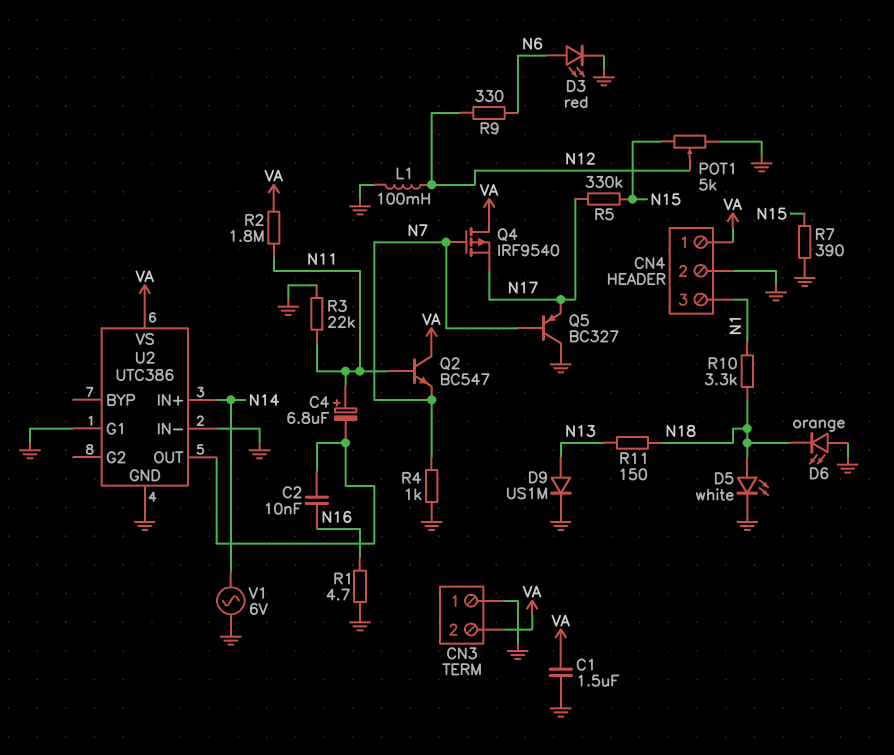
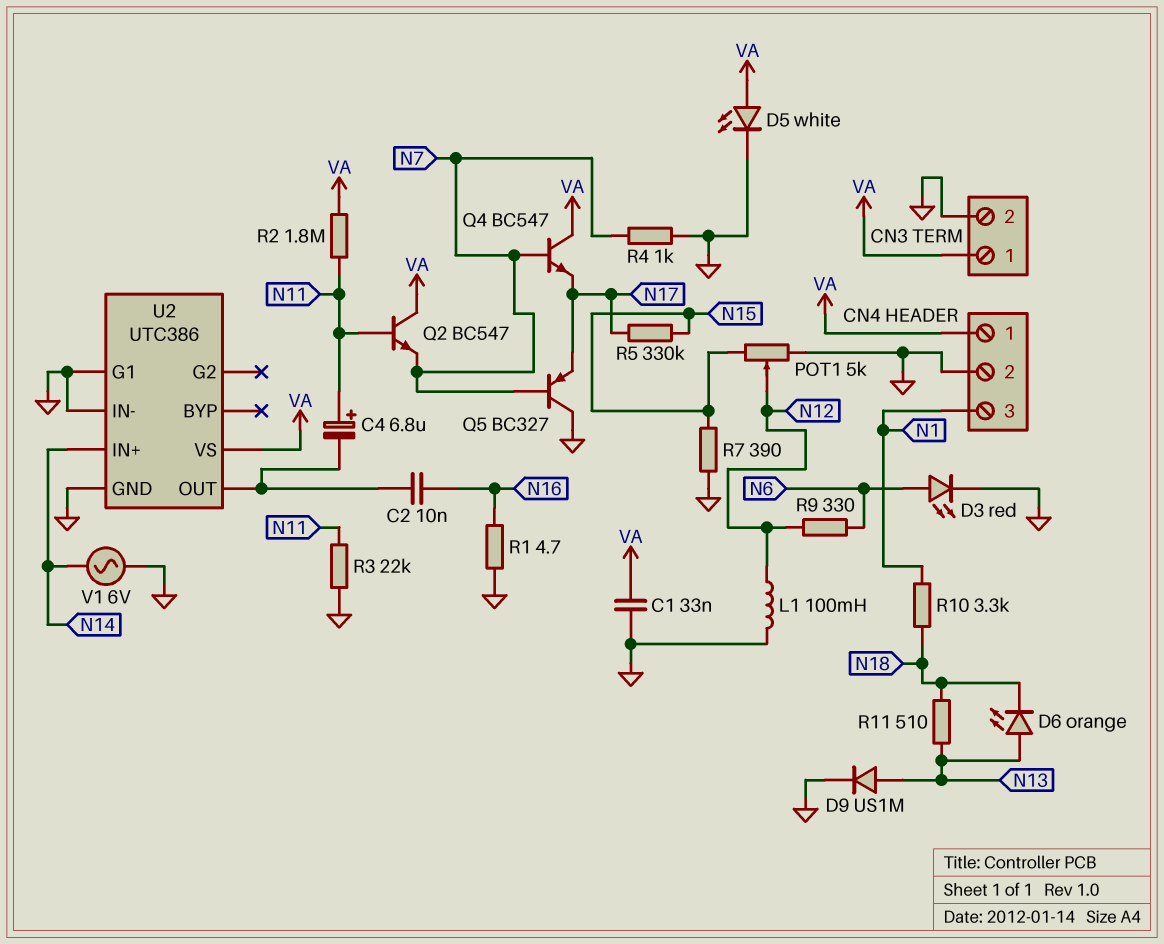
C1: 1.5uF (GND, VA) -> 33nF (GND, VA)
CN3 pin 1: GND -> VA
CN3 pin 2: VA -> GND
D5: LED white (A N18, K GND) -> LED white (A VA, K GND)
D6: LED orange (A GND, K N18) -> LED orange (A N13, K N18)
Q4: PMOS IRF9540 (G N7, D VA, S N17) -> NPN BC547 (B N7, C VA, E N17)
R11: 150 (N13, N18) -> 510 (N13, N18)

